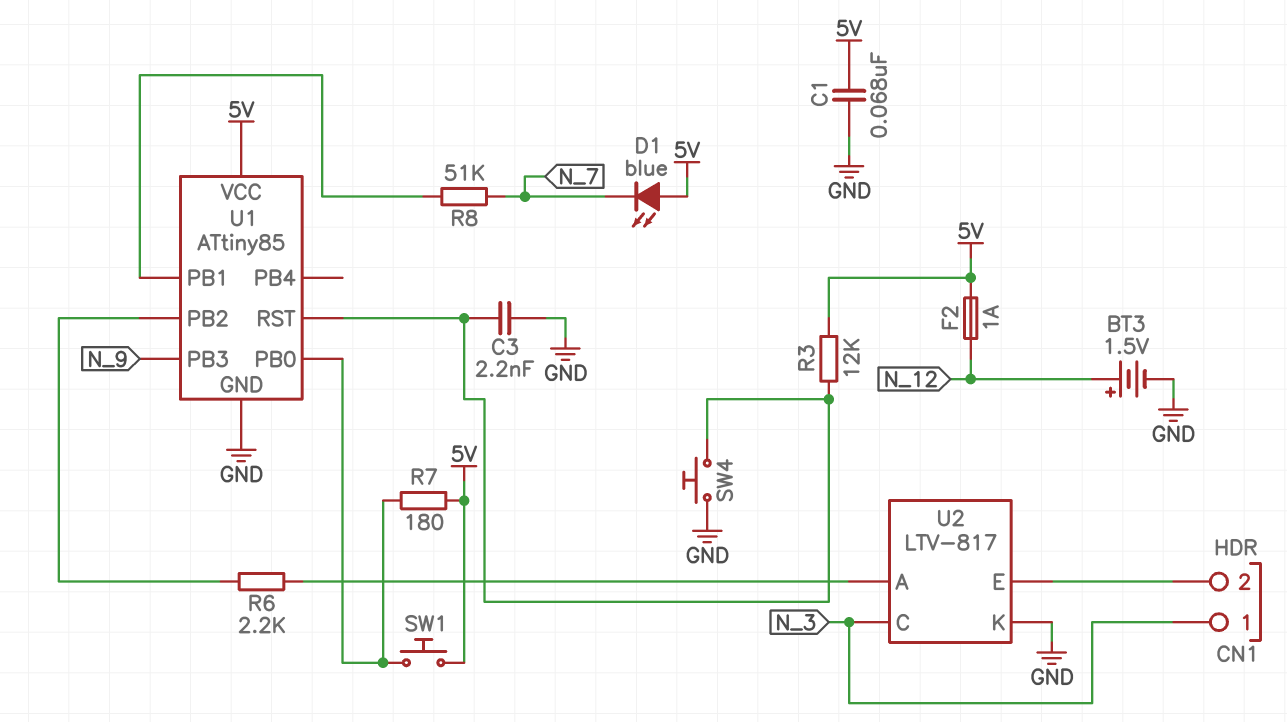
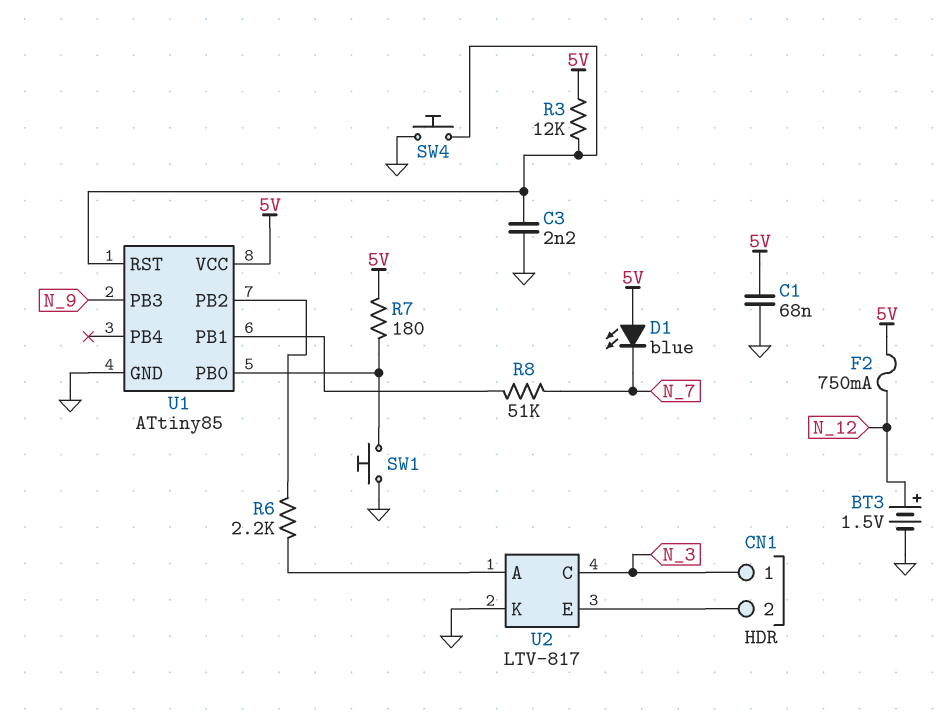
F2: 1A (5V, N_12) -> 750mA (5V, N_12)
SW1: button (5V, U1/PB0) -> button (GND, U1/PB0)

